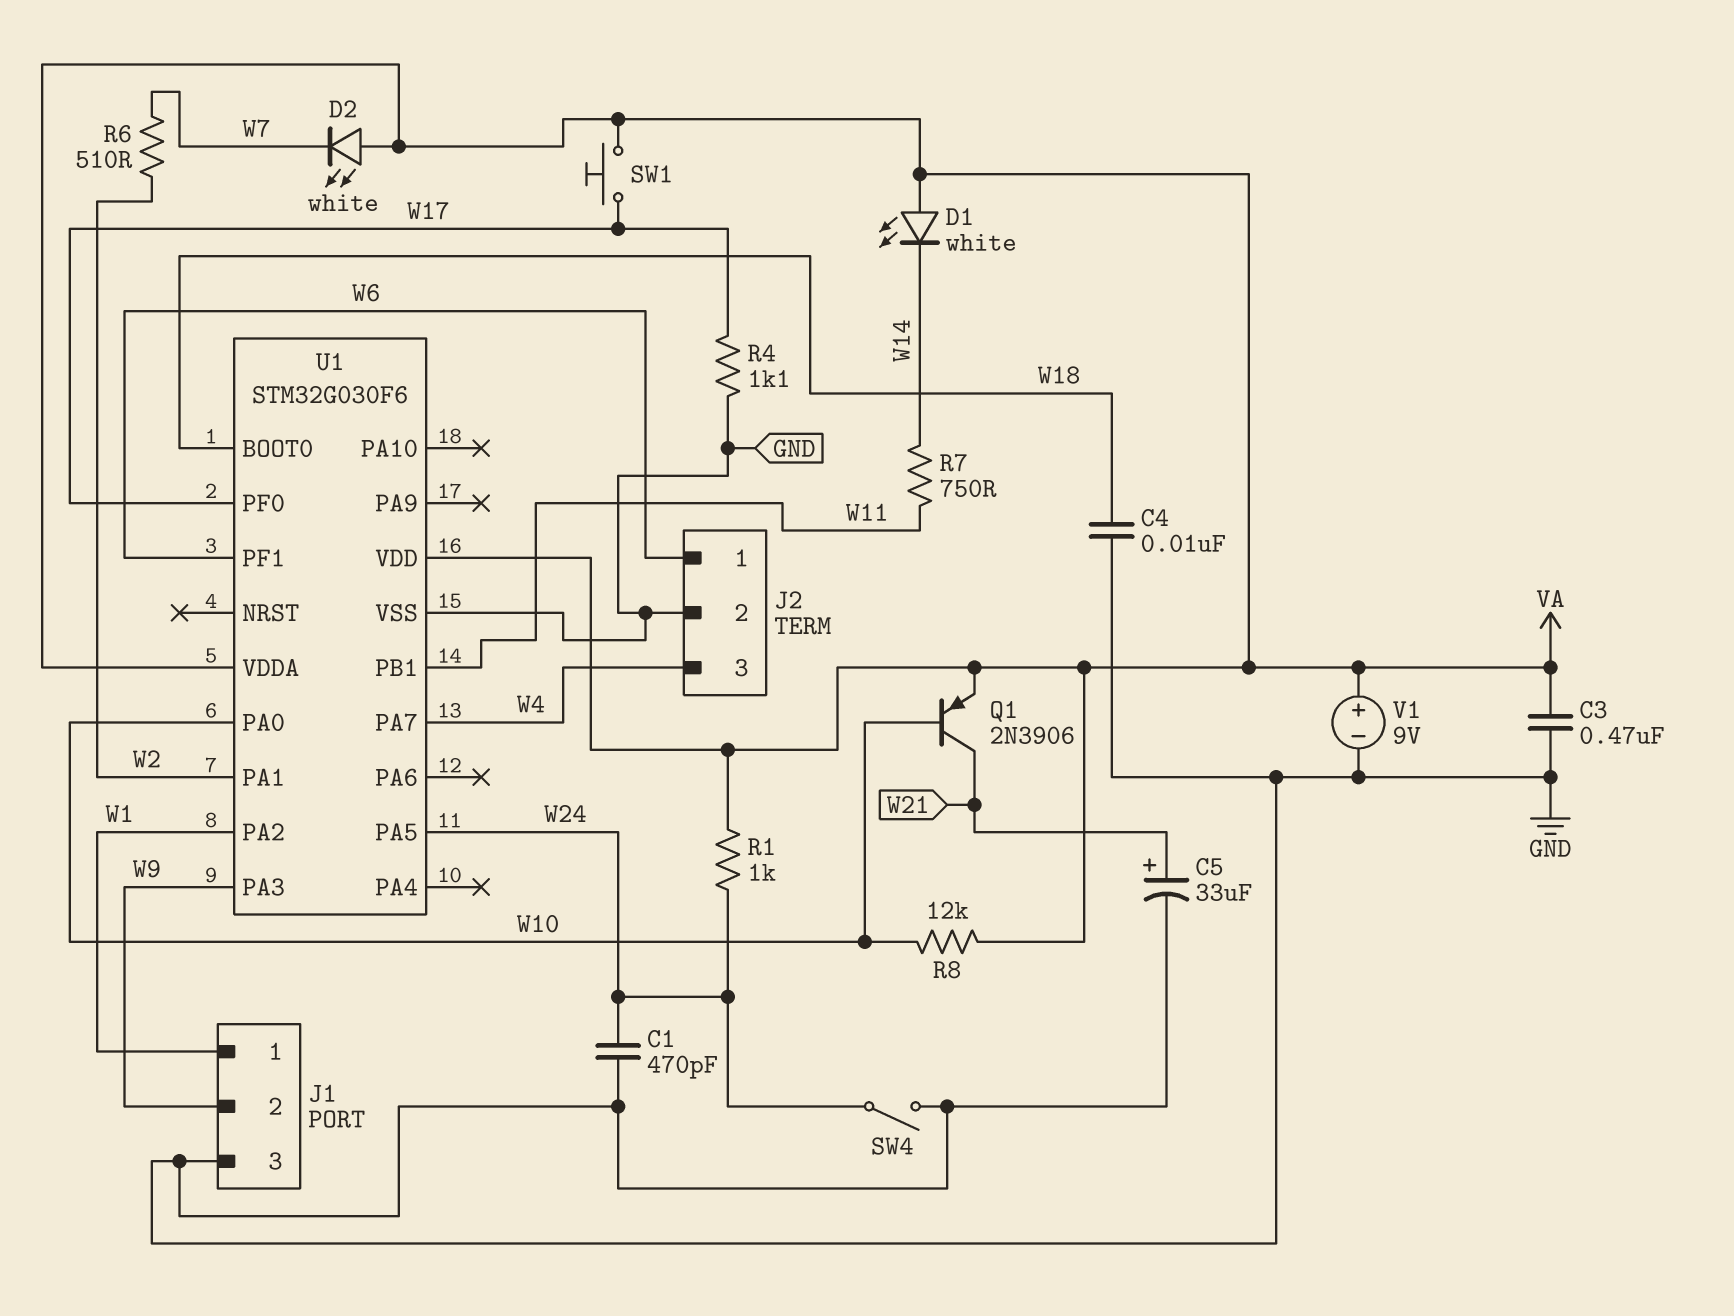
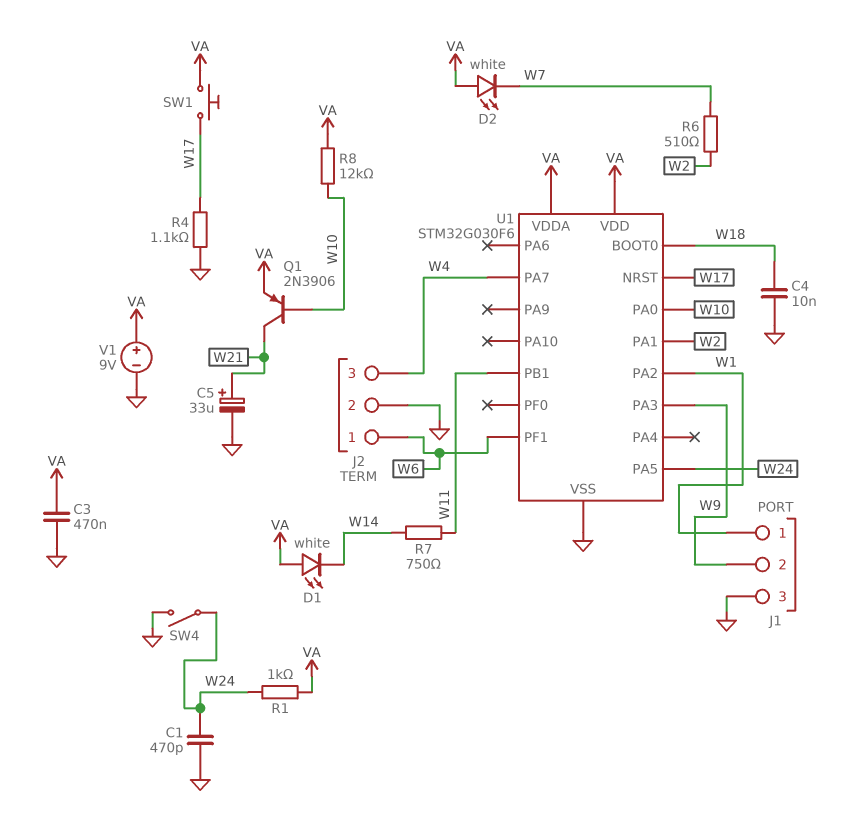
U1 pin NRST: none -> W17
U1 pin PF0: W17 -> none

